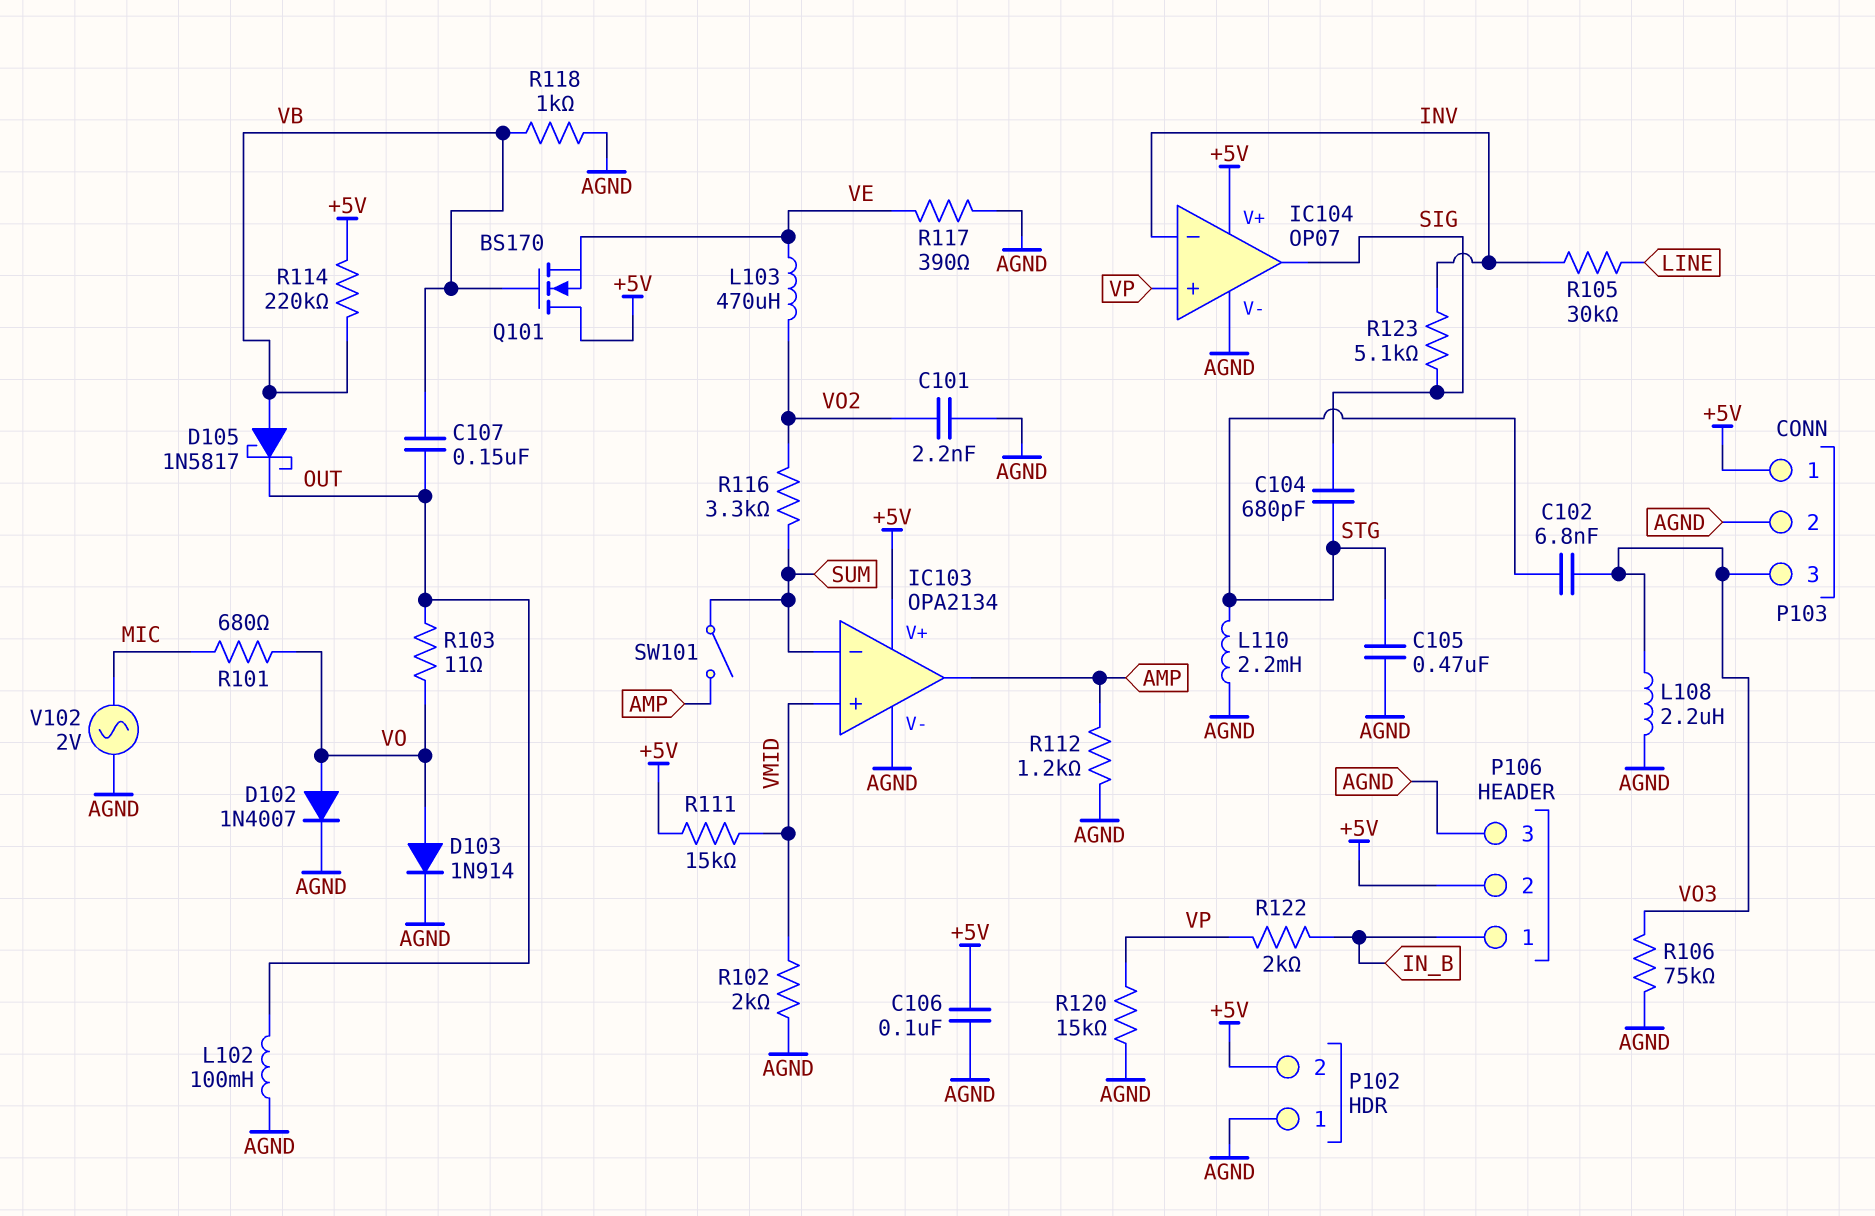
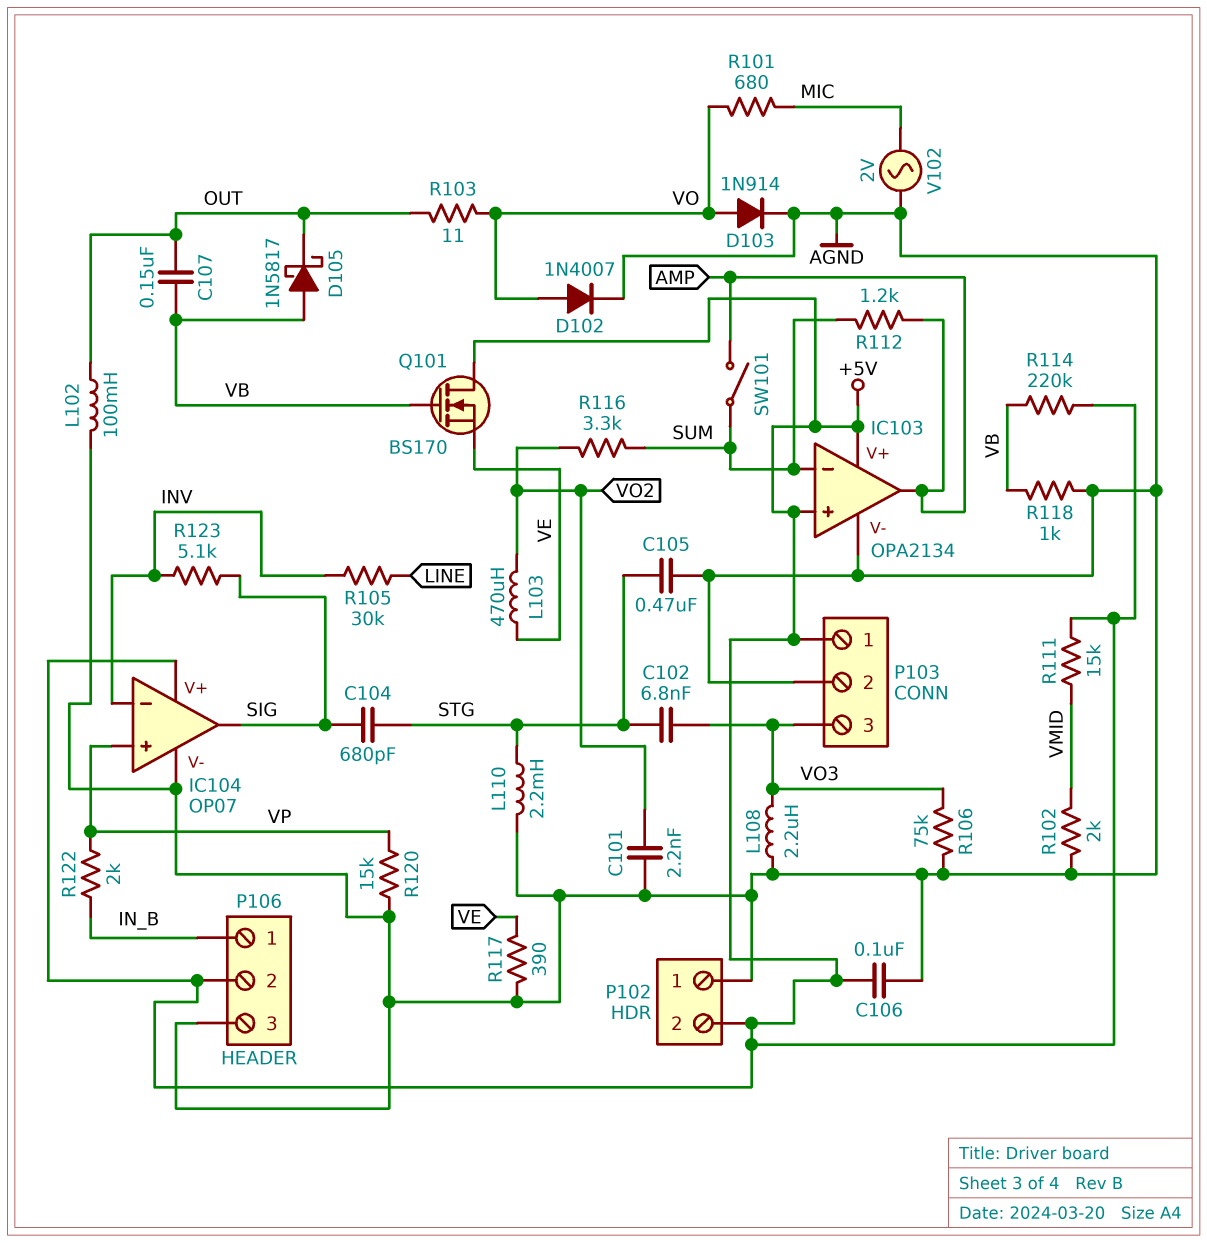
IC103 pin in+: VMID -> +5V
R112: 1.2k (AGND, AMP) -> 1.2k (AMP, SUM)

